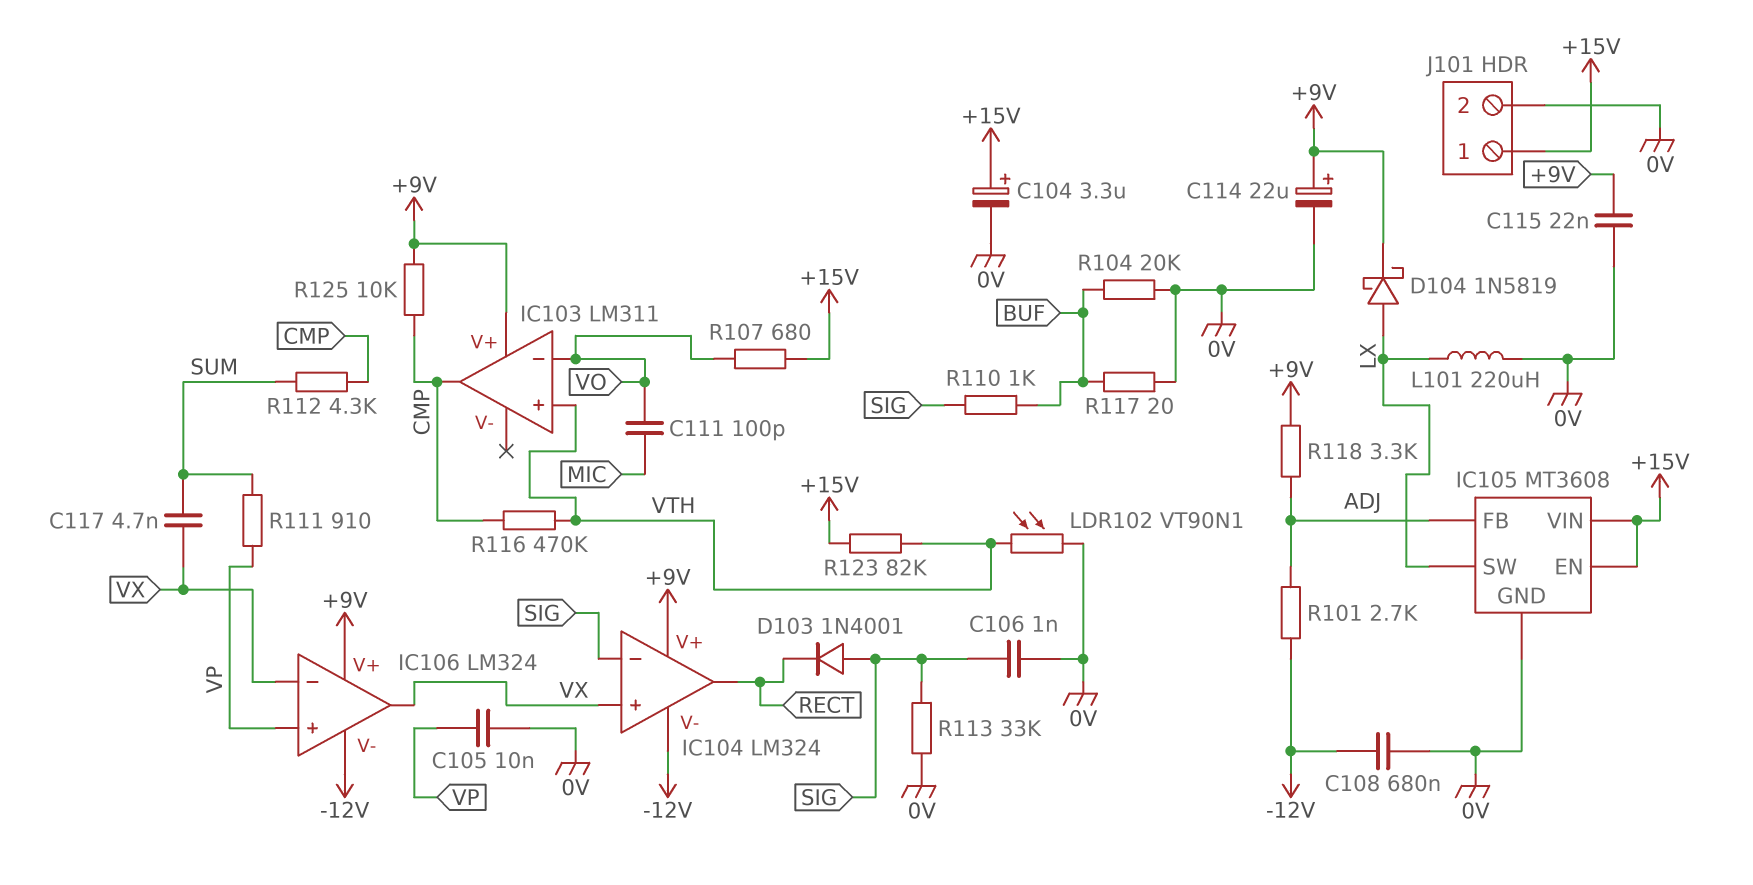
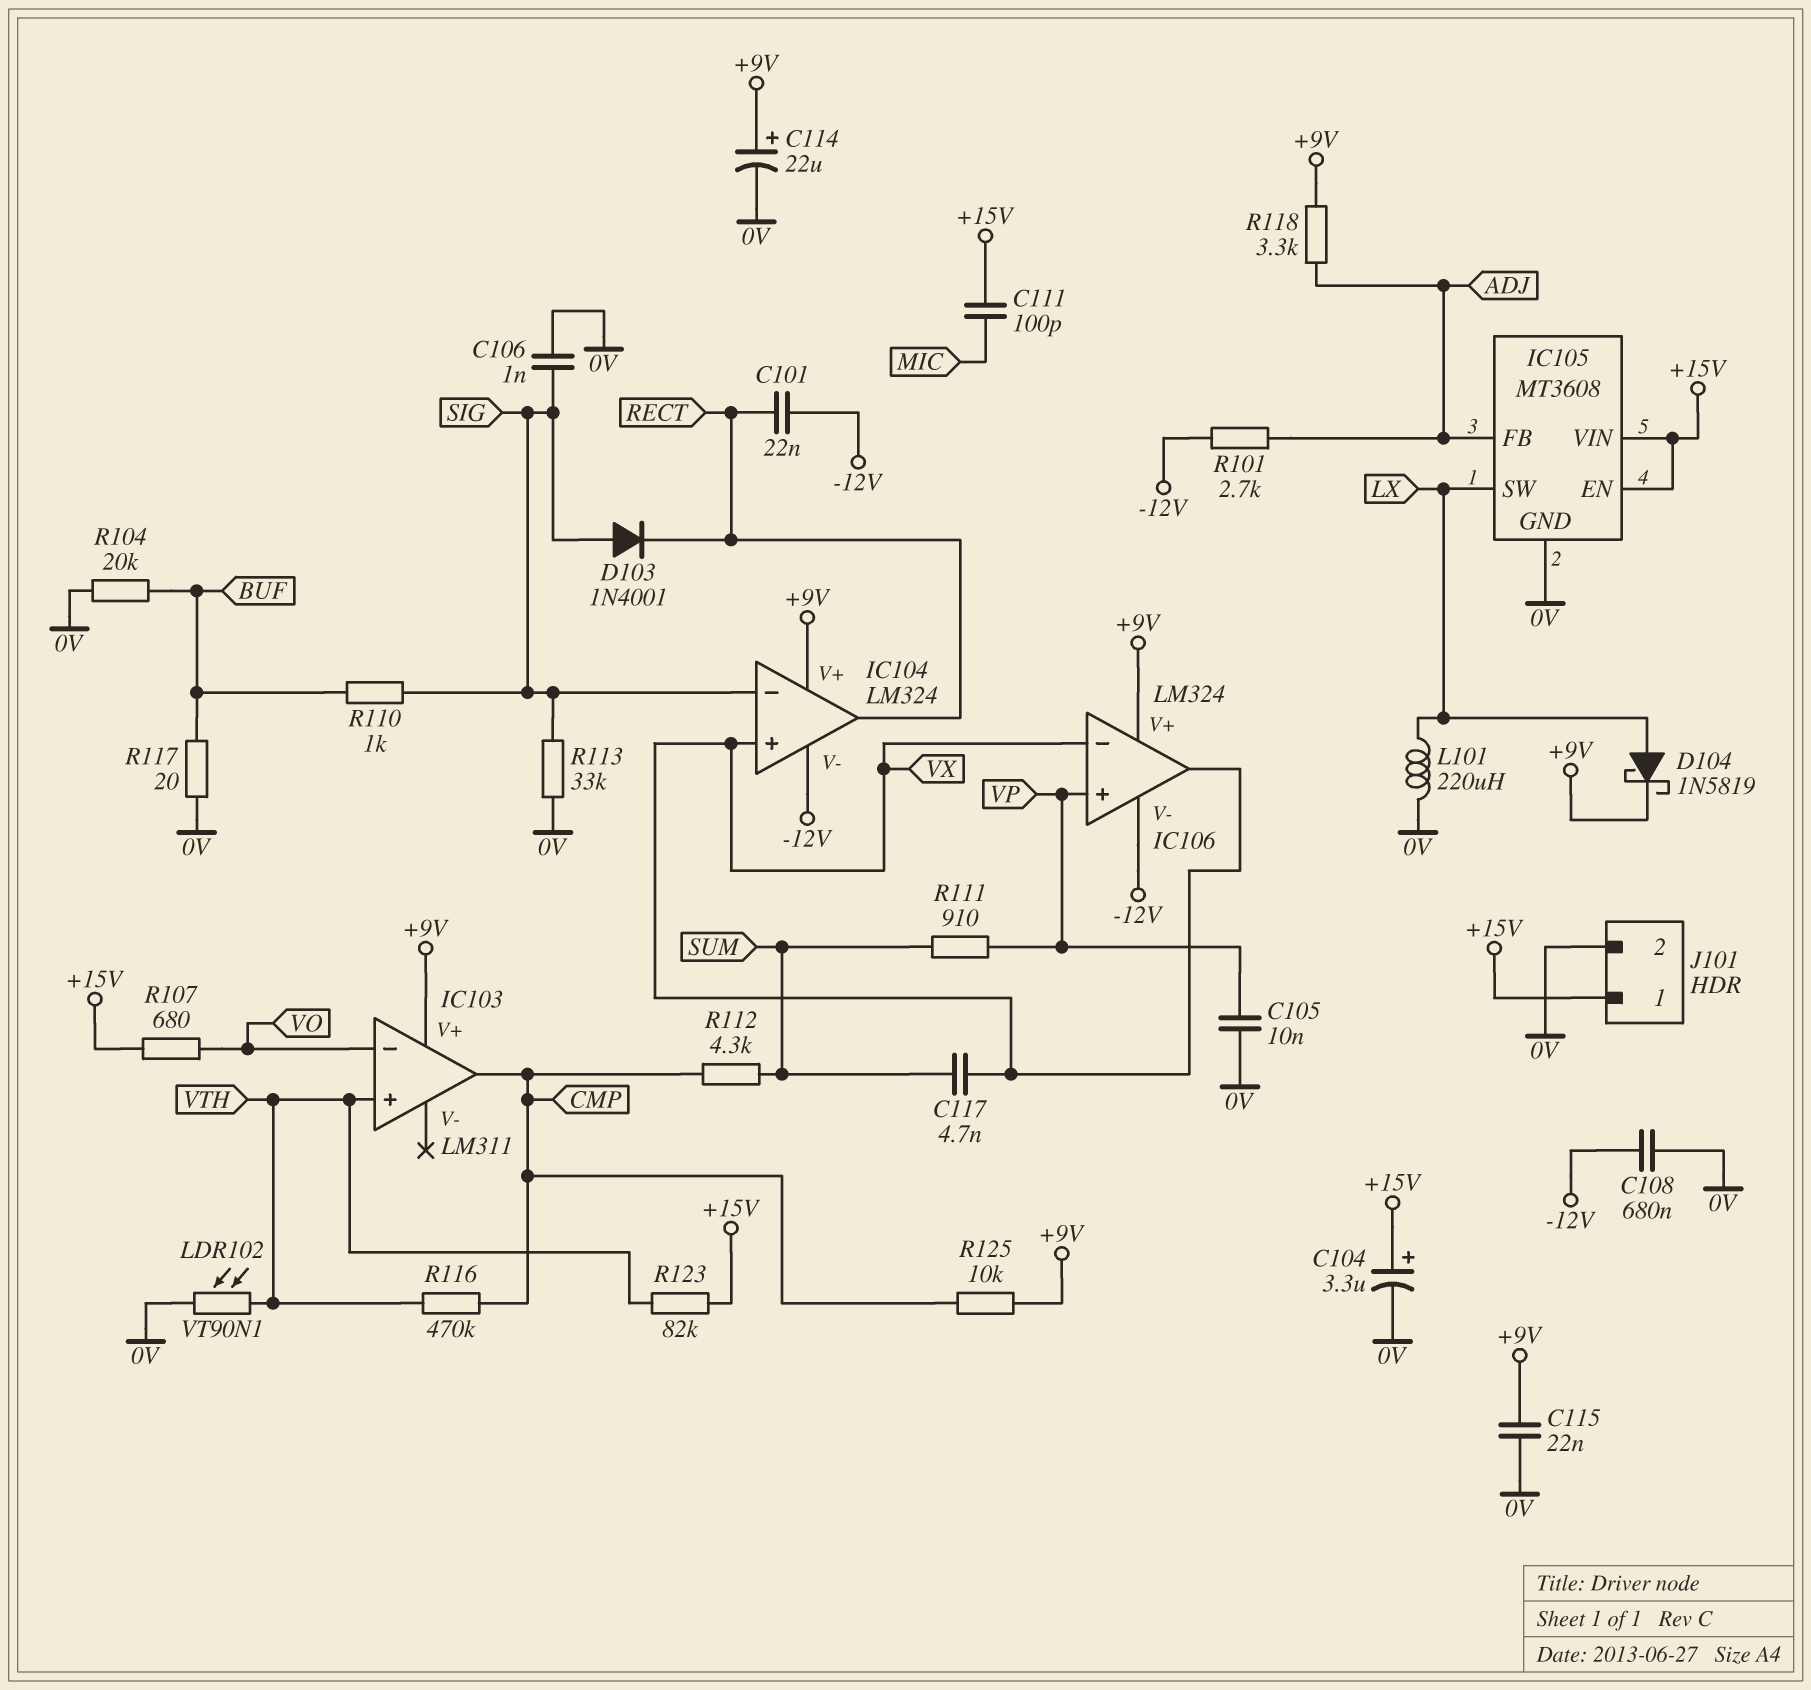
C101: none -> 22nF (-12V, RECT)
C111: 100pF (MIC, VO) -> 100pF (+15V, MIC)

